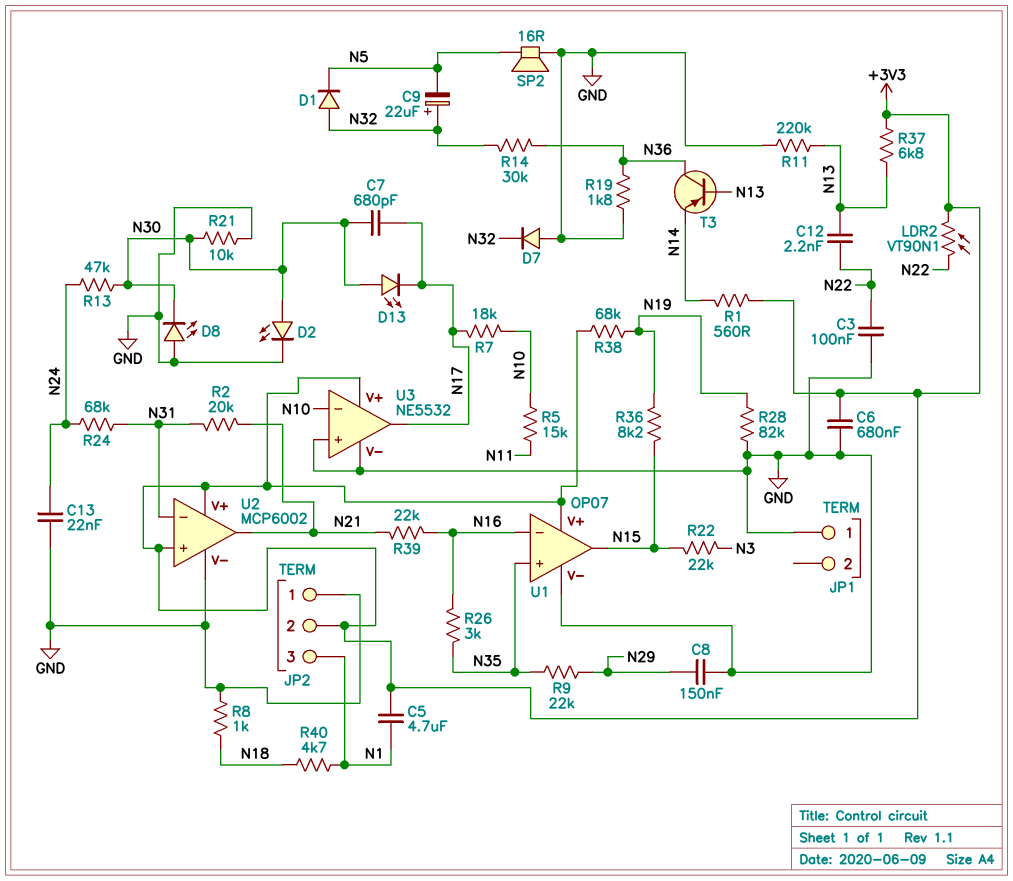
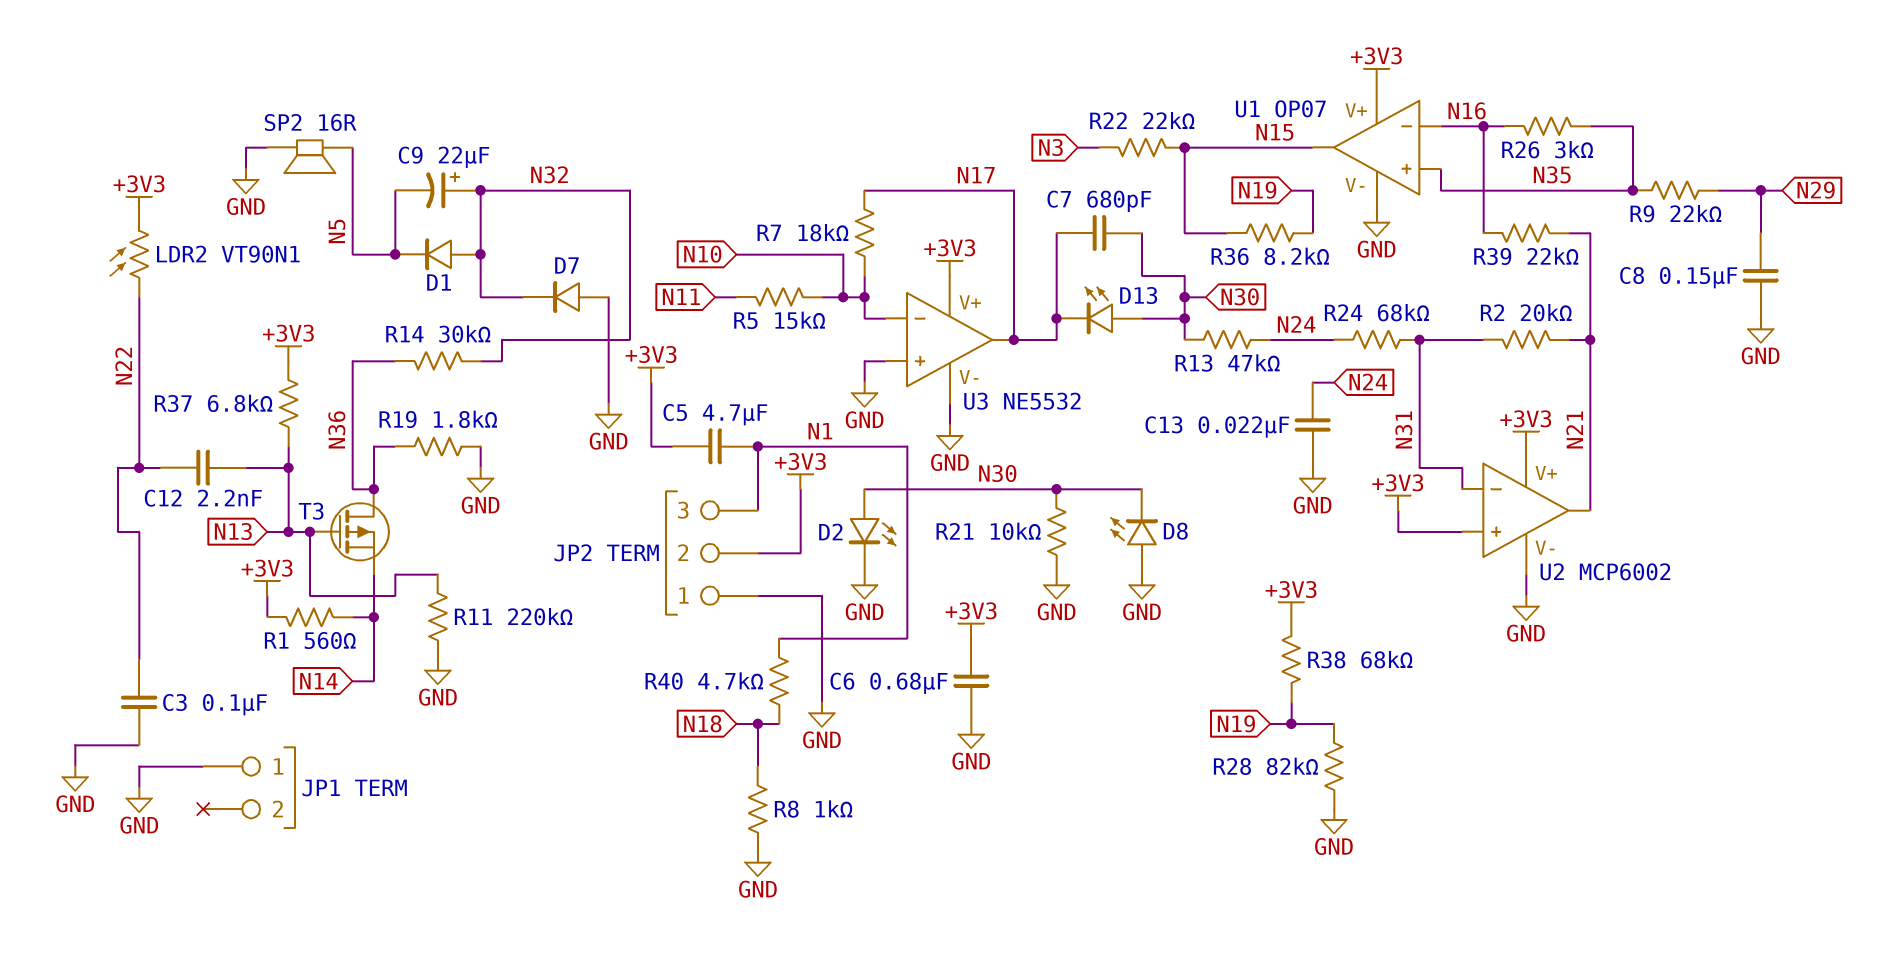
T3: PNP (B N13, C N36, E N14) -> PMOS (G N13, D N36, S N14)

